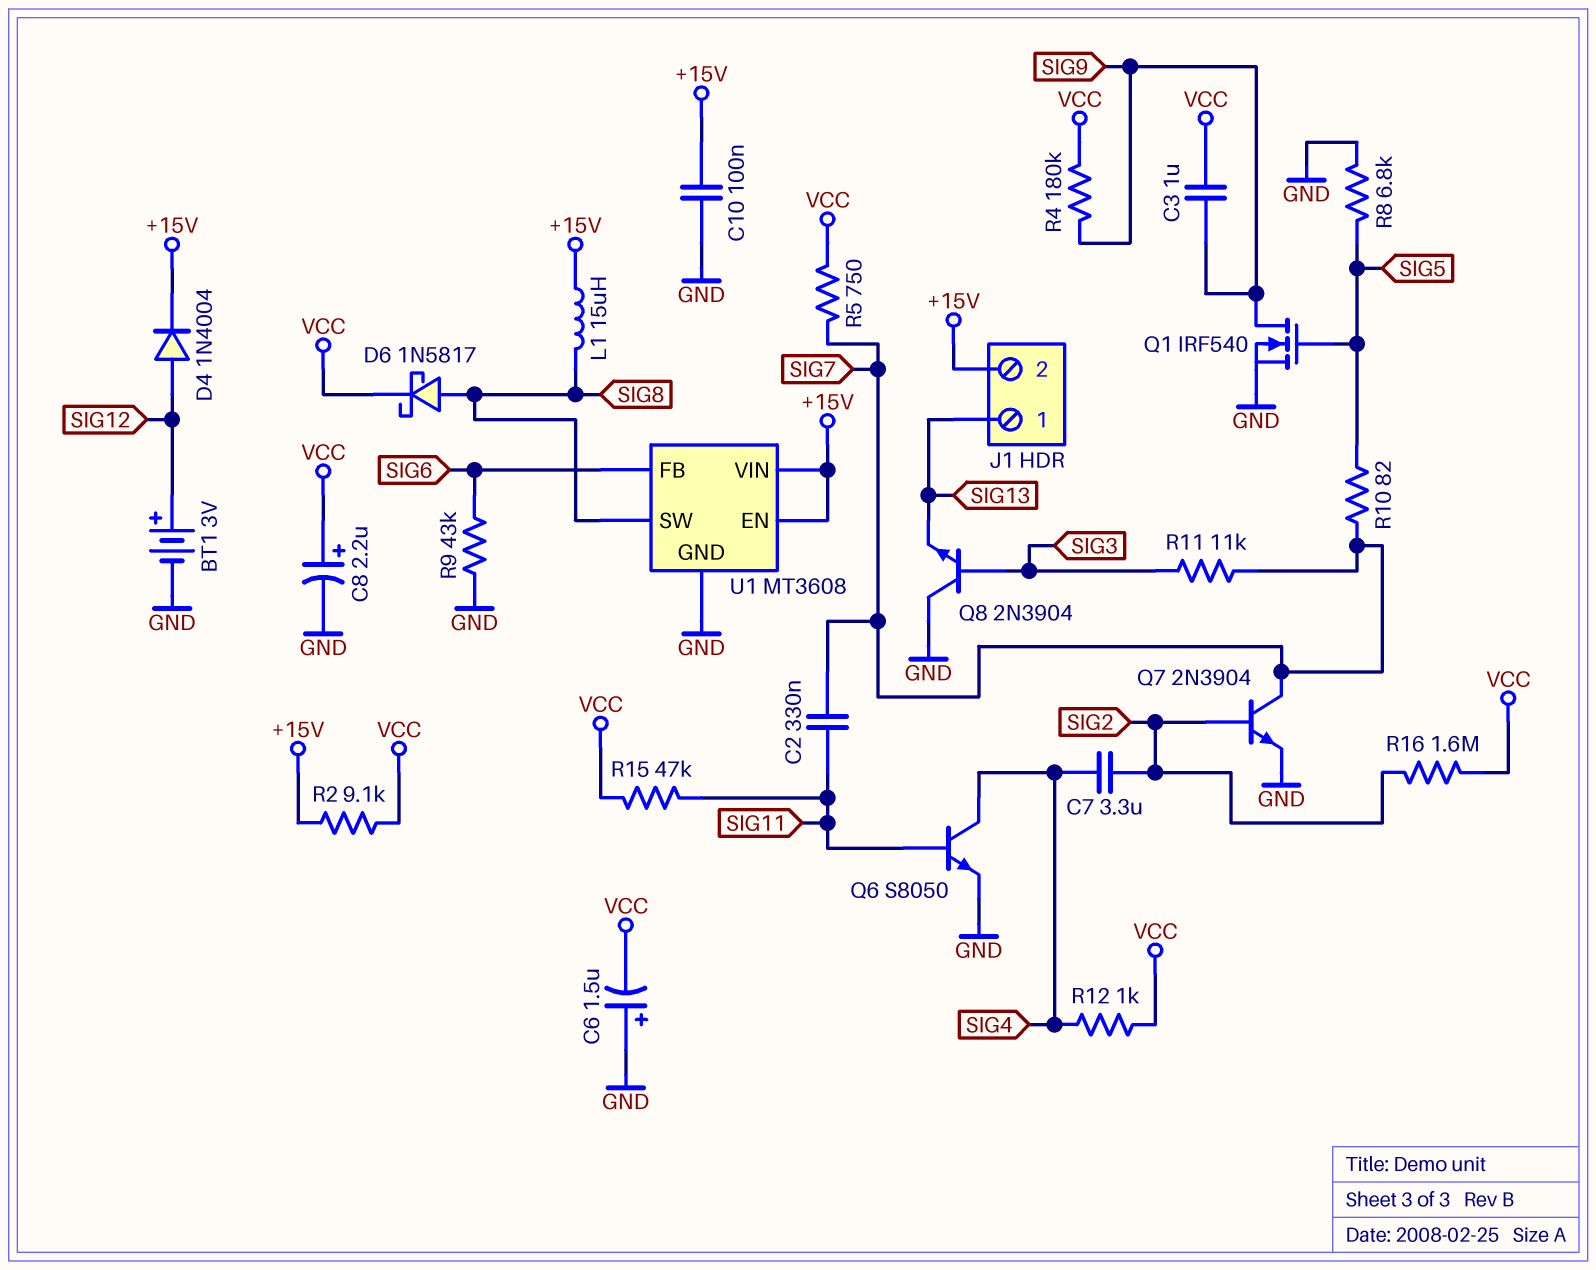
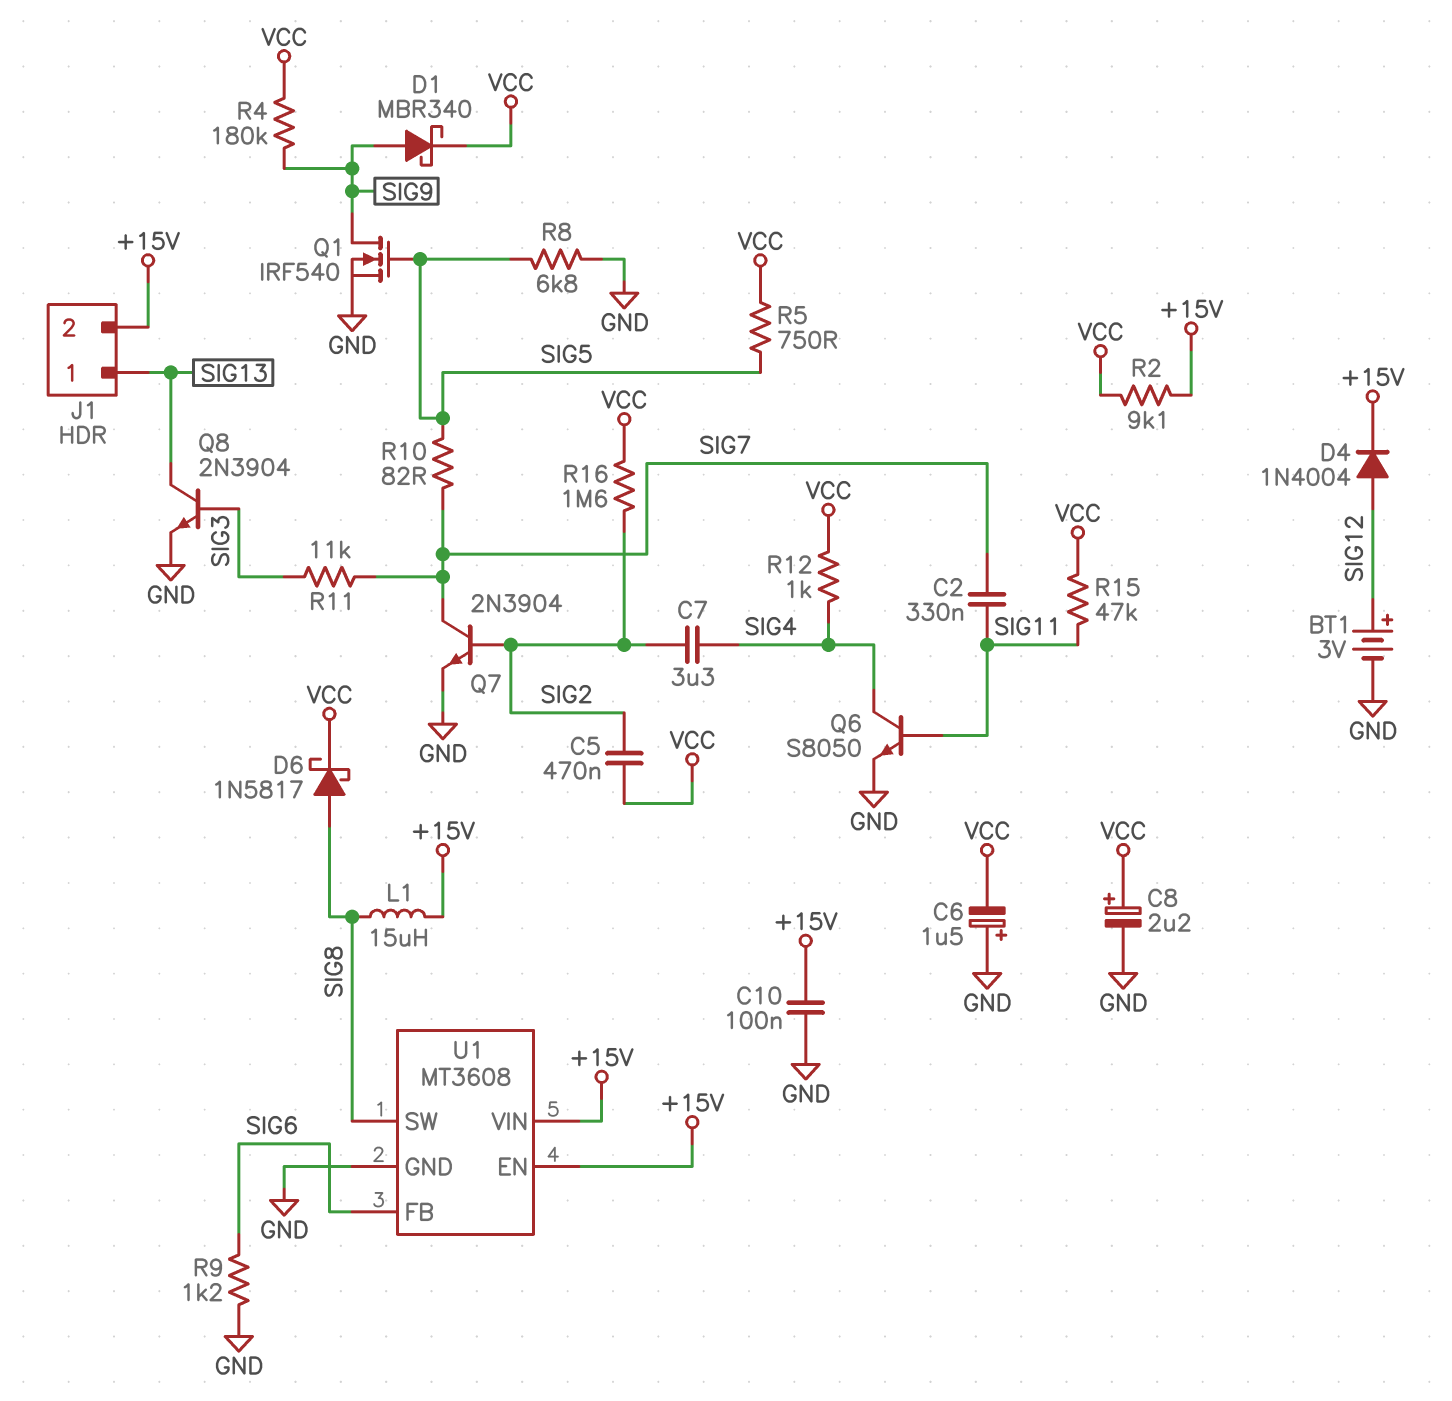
C3: 1uF (SIG9, VCC) -> none
C5: none -> 470nF (SIG2, VCC)
D1: none -> schottky MBR340 (A SIG9, K VCC)
Q8: NPN 2N3904 (B SIG3, C GND, E SIG13) -> NPN 2N3904 (B SIG3, C SIG13, E GND)
R5: 750 (SIG7, VCC) -> 750 (SIG5, VCC)
R9: 43k (GND, SIG6) -> 1.2k (GND, SIG6)

